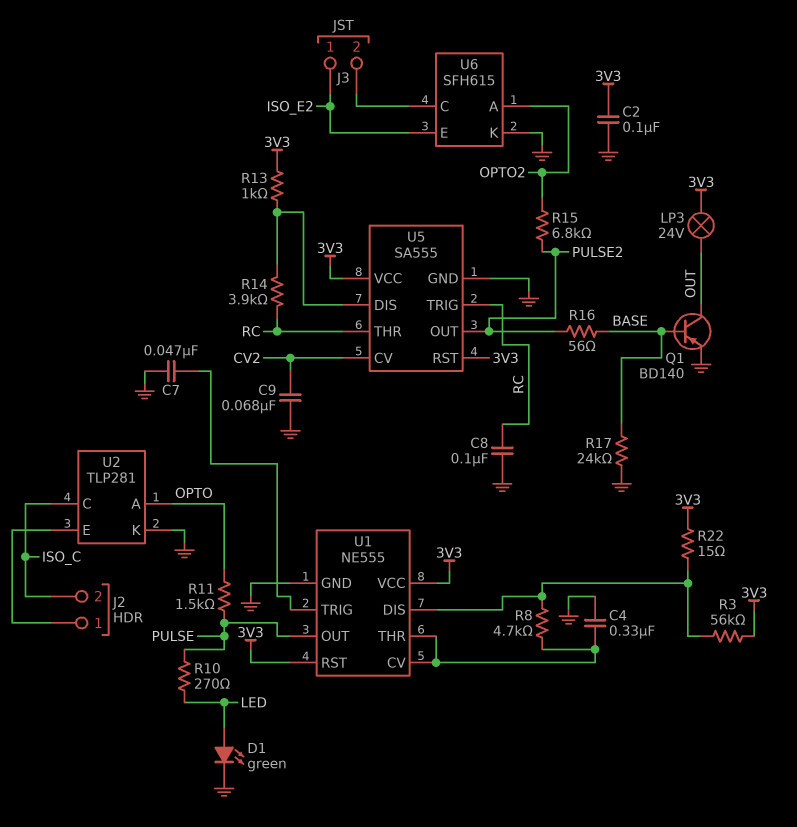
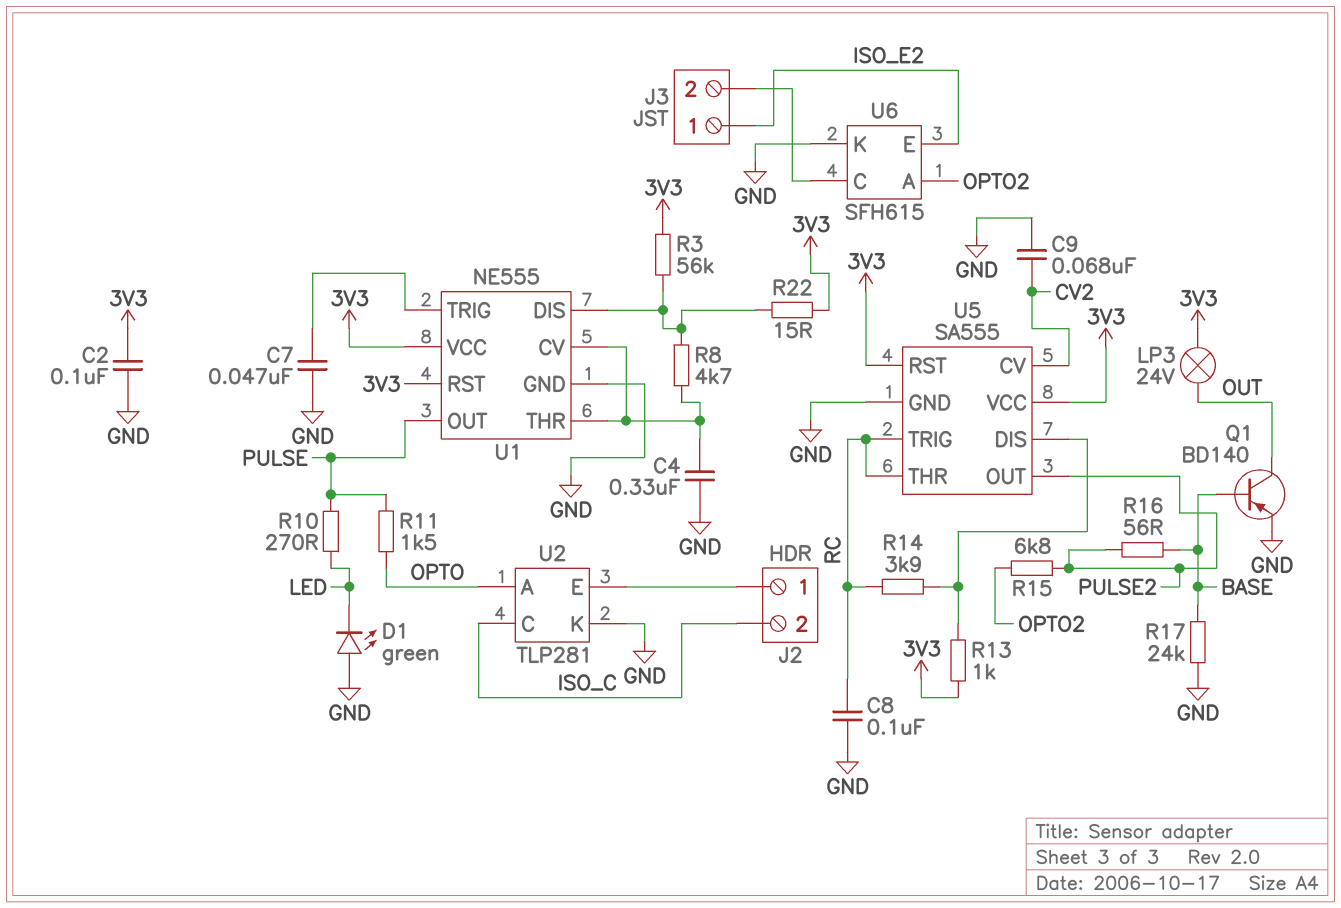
D1: LED green (A LED, K GND) -> LED green (A GND, K LED)

